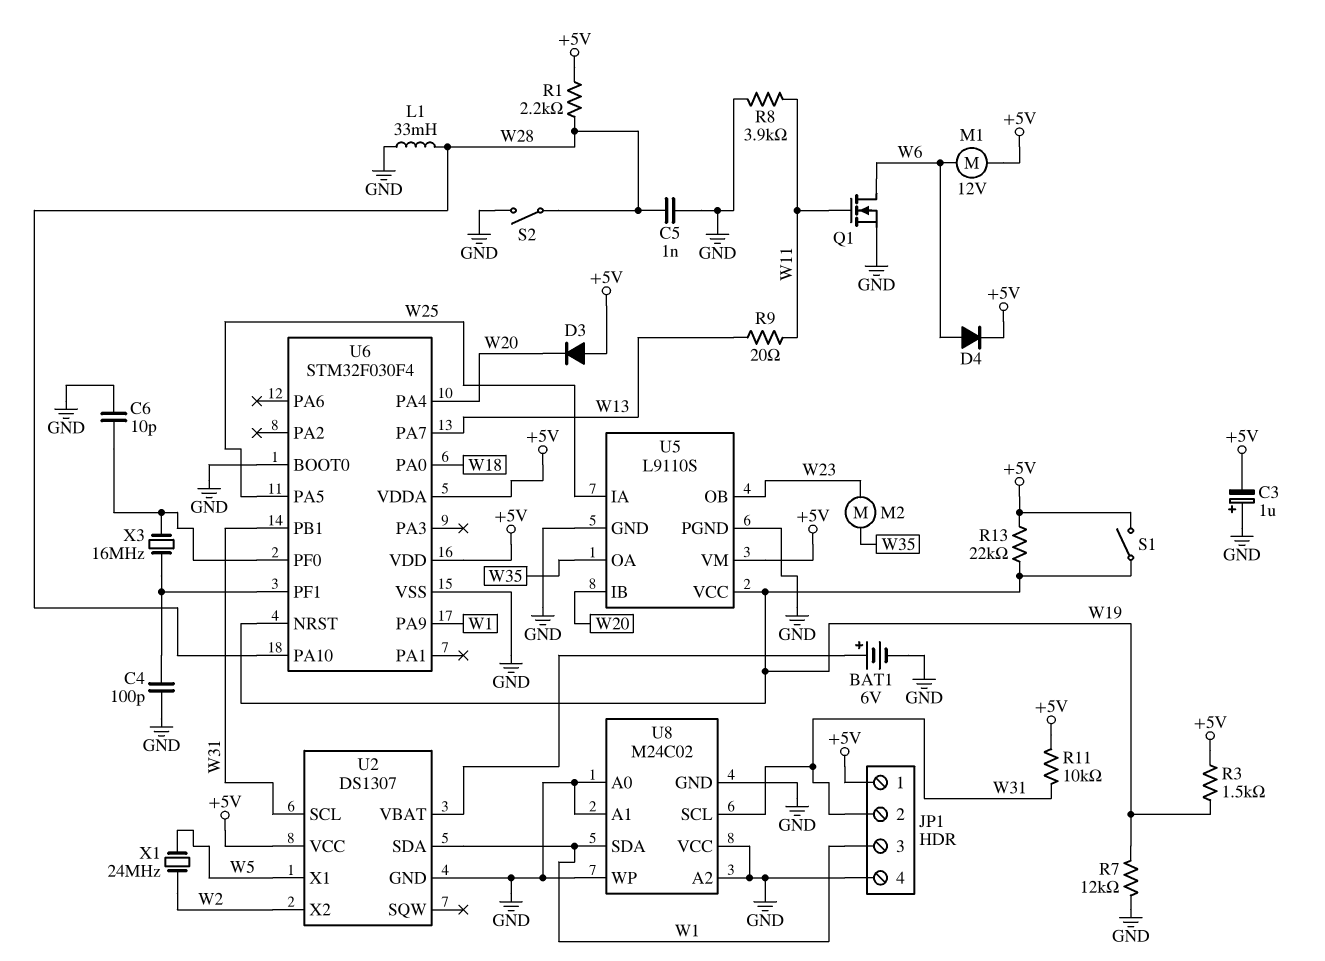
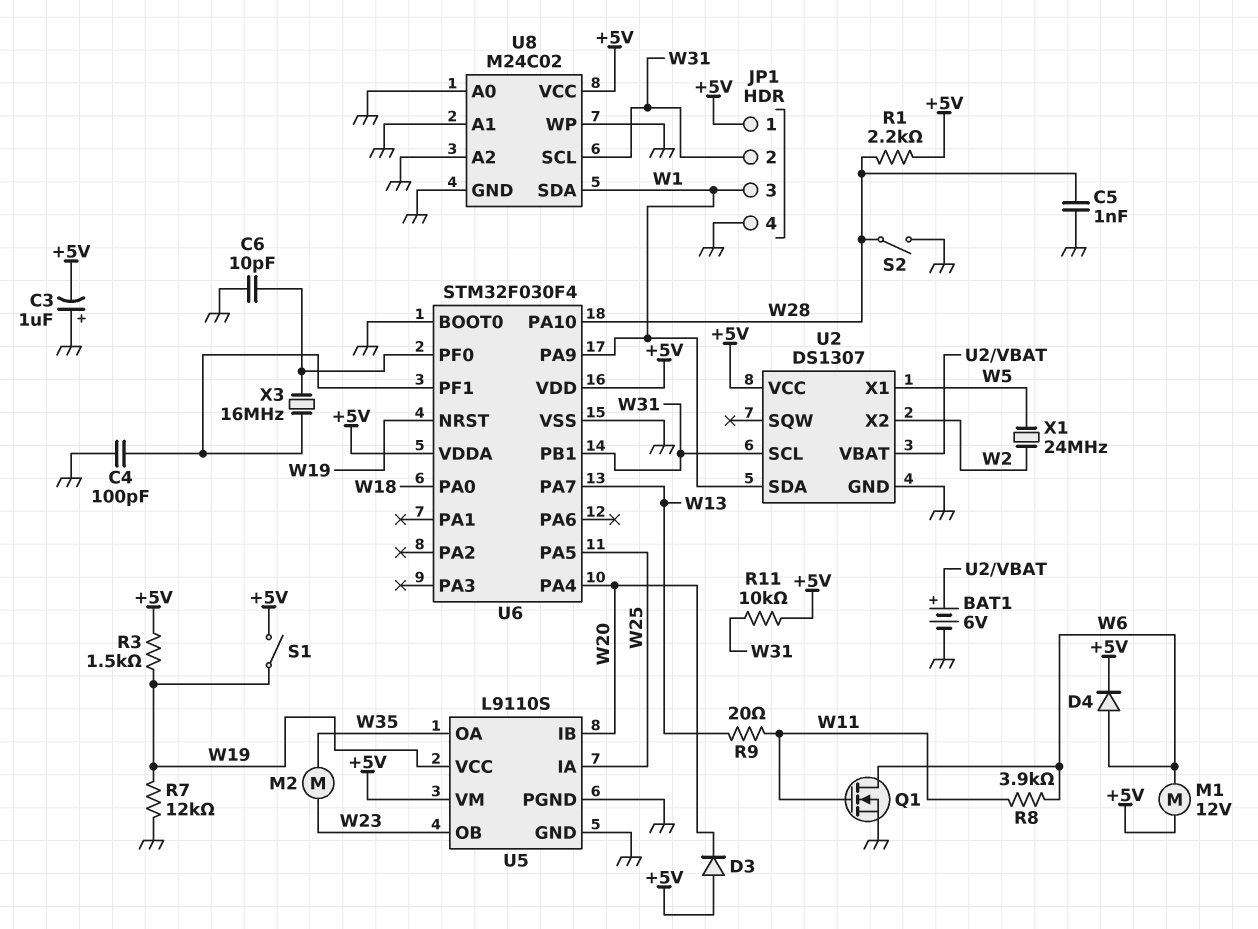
L1: 33mH (GND, W28) -> none
R8: 3.9k (GND, W11) -> 3.9k (W6, W11)
R13: 22k (+5V, W19) -> none
U8 pin VCC: GND -> +5V

